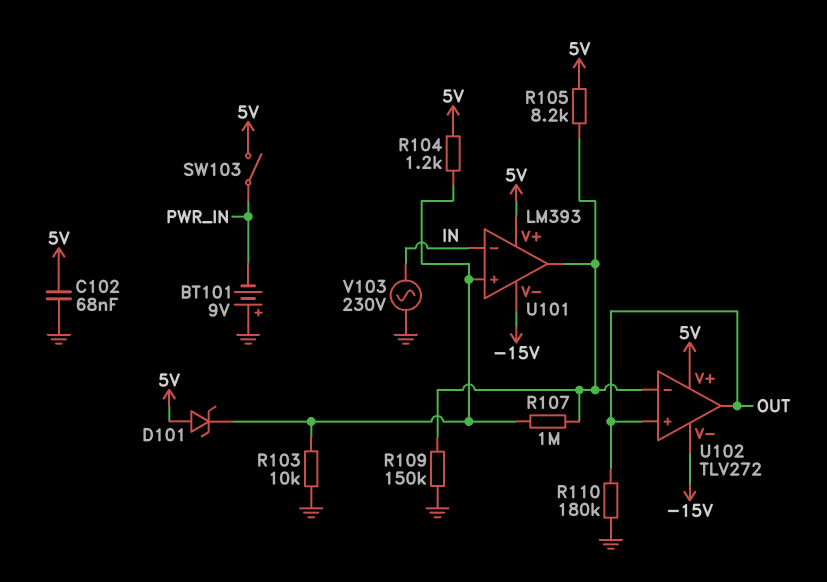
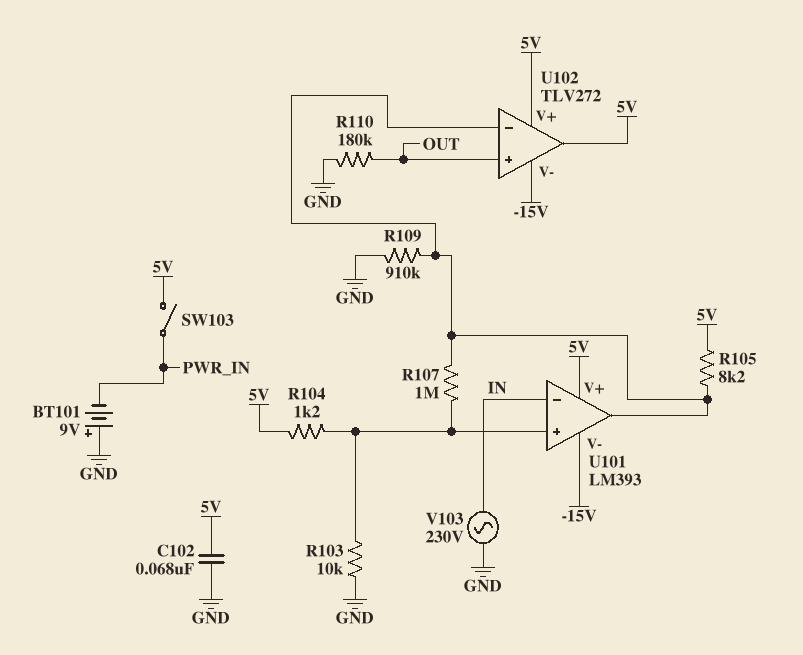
D101: zener (A 5V, K U101/in+) -> none
R109: 150k (GND, U101/out) -> 910k (GND, U101/out)
U102 pin out: OUT -> 5V

